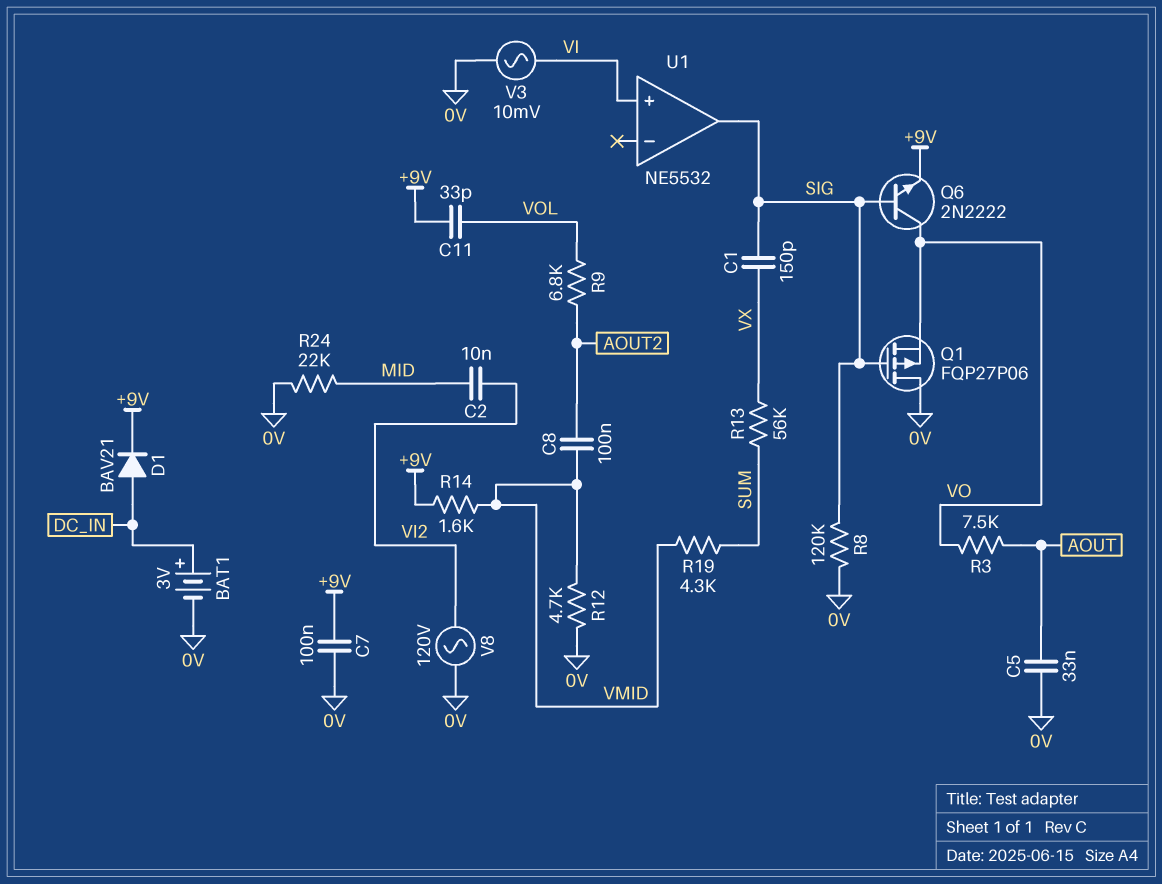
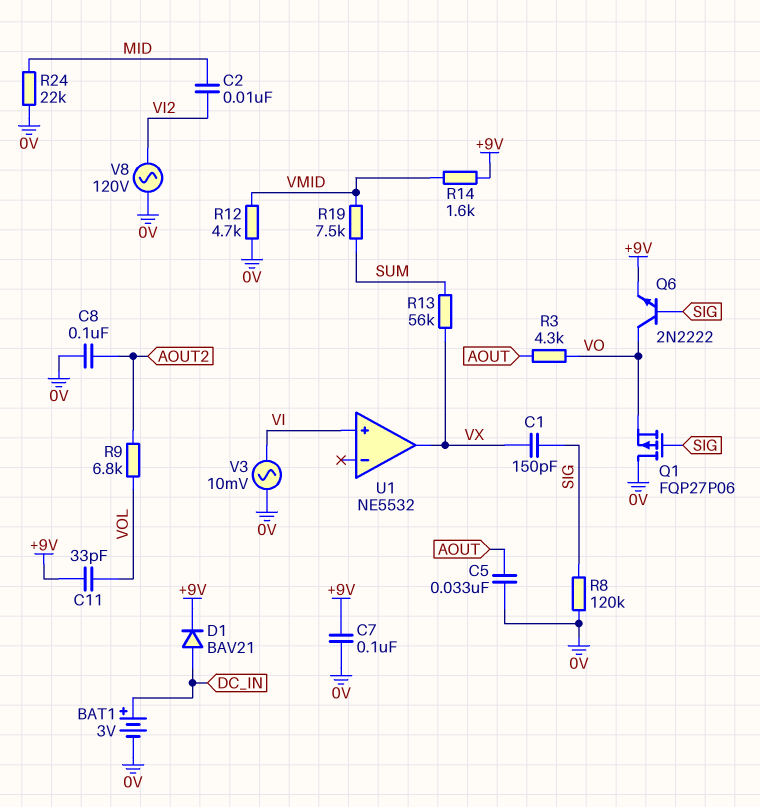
C8: 100nF (AOUT2, VMID) -> 100nF (0V, AOUT2)
R3: 7.5k (AOUT, VO) -> 4.3k (AOUT, VO)
R19: 4.3k (SUM, VMID) -> 7.5k (SUM, VMID)
U1 pin out: SIG -> VX

